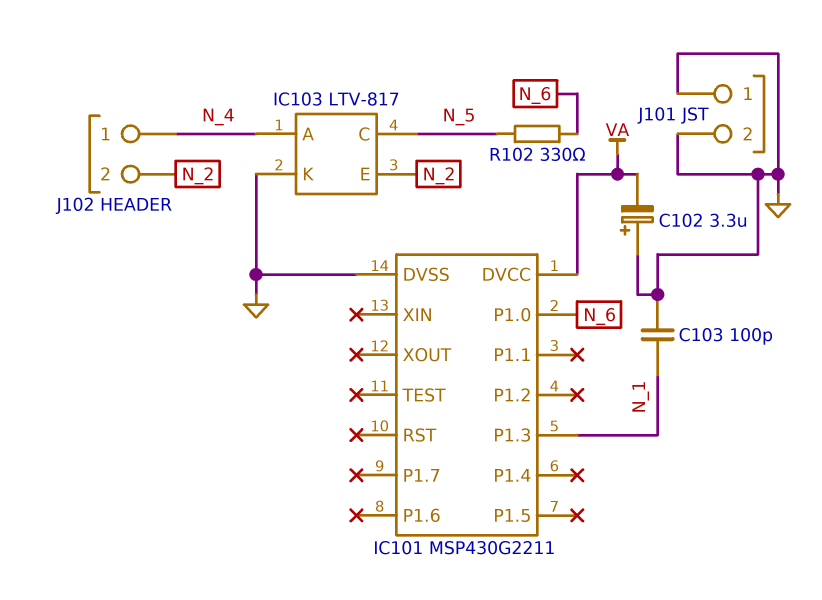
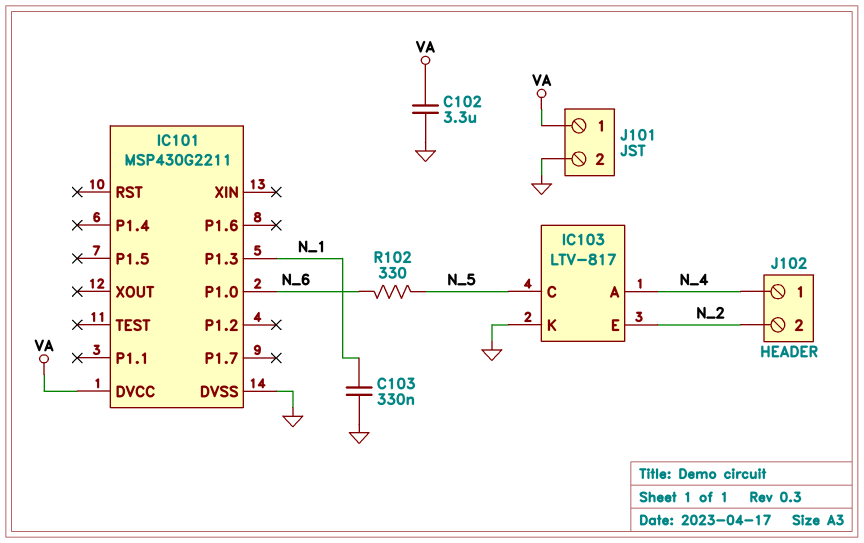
C102: 3.3uF (plus GND, minus VA) -> 3.3uF (GND, VA)
C103: 100pF (GND, N_1) -> 330nF (GND, N_1)
J101 pin 1: GND -> VA

